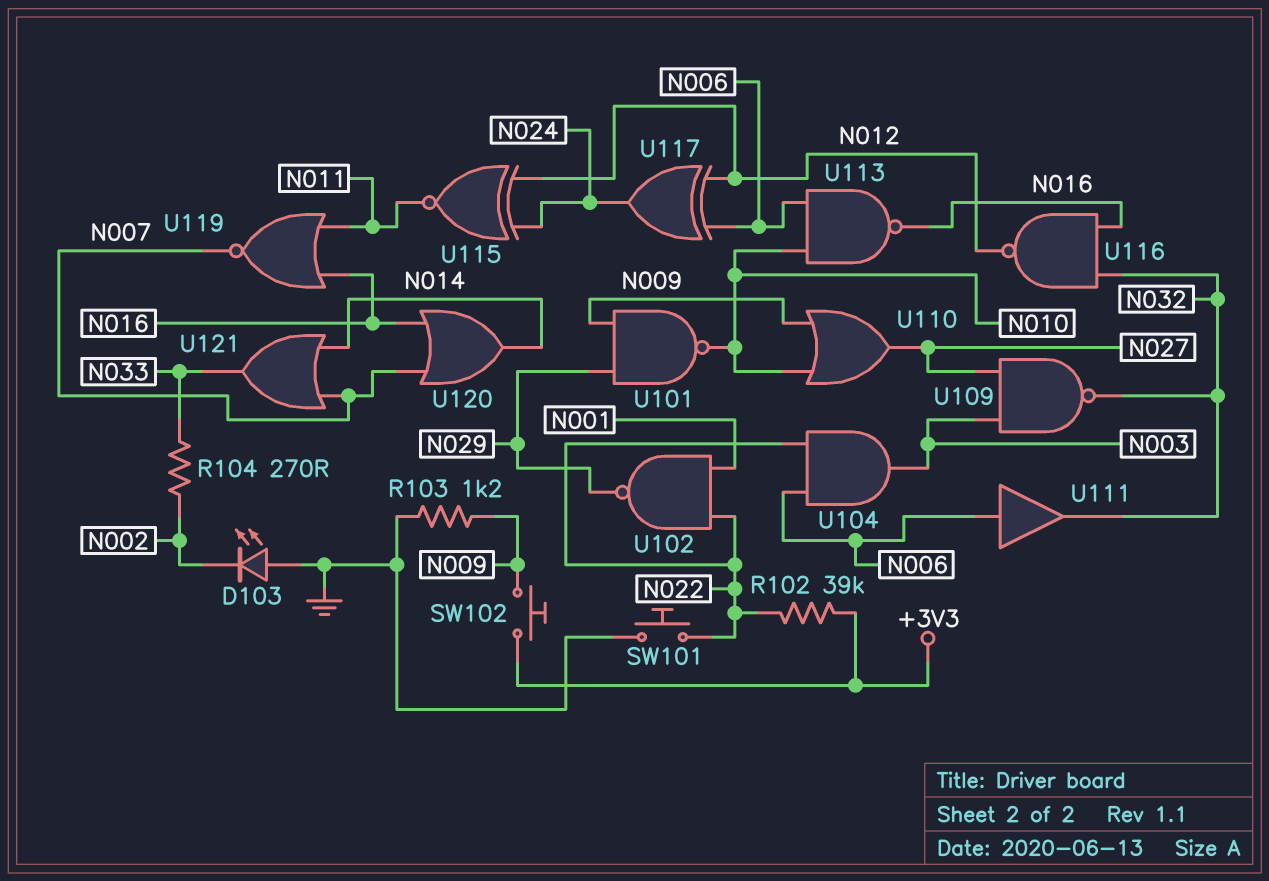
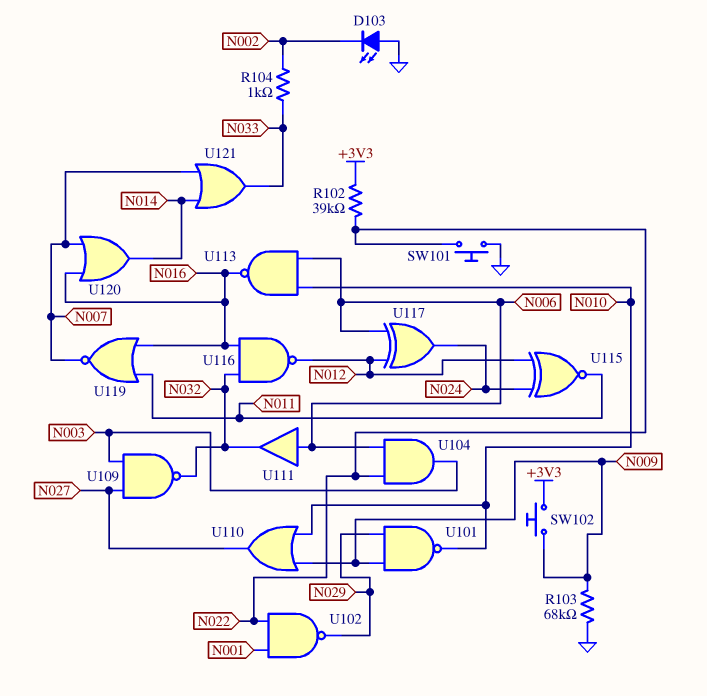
R103: 1.2k (GND, N009) -> 68k (GND, N009)
R104: 270 (N002, N033) -> 1k (N002, N033)

